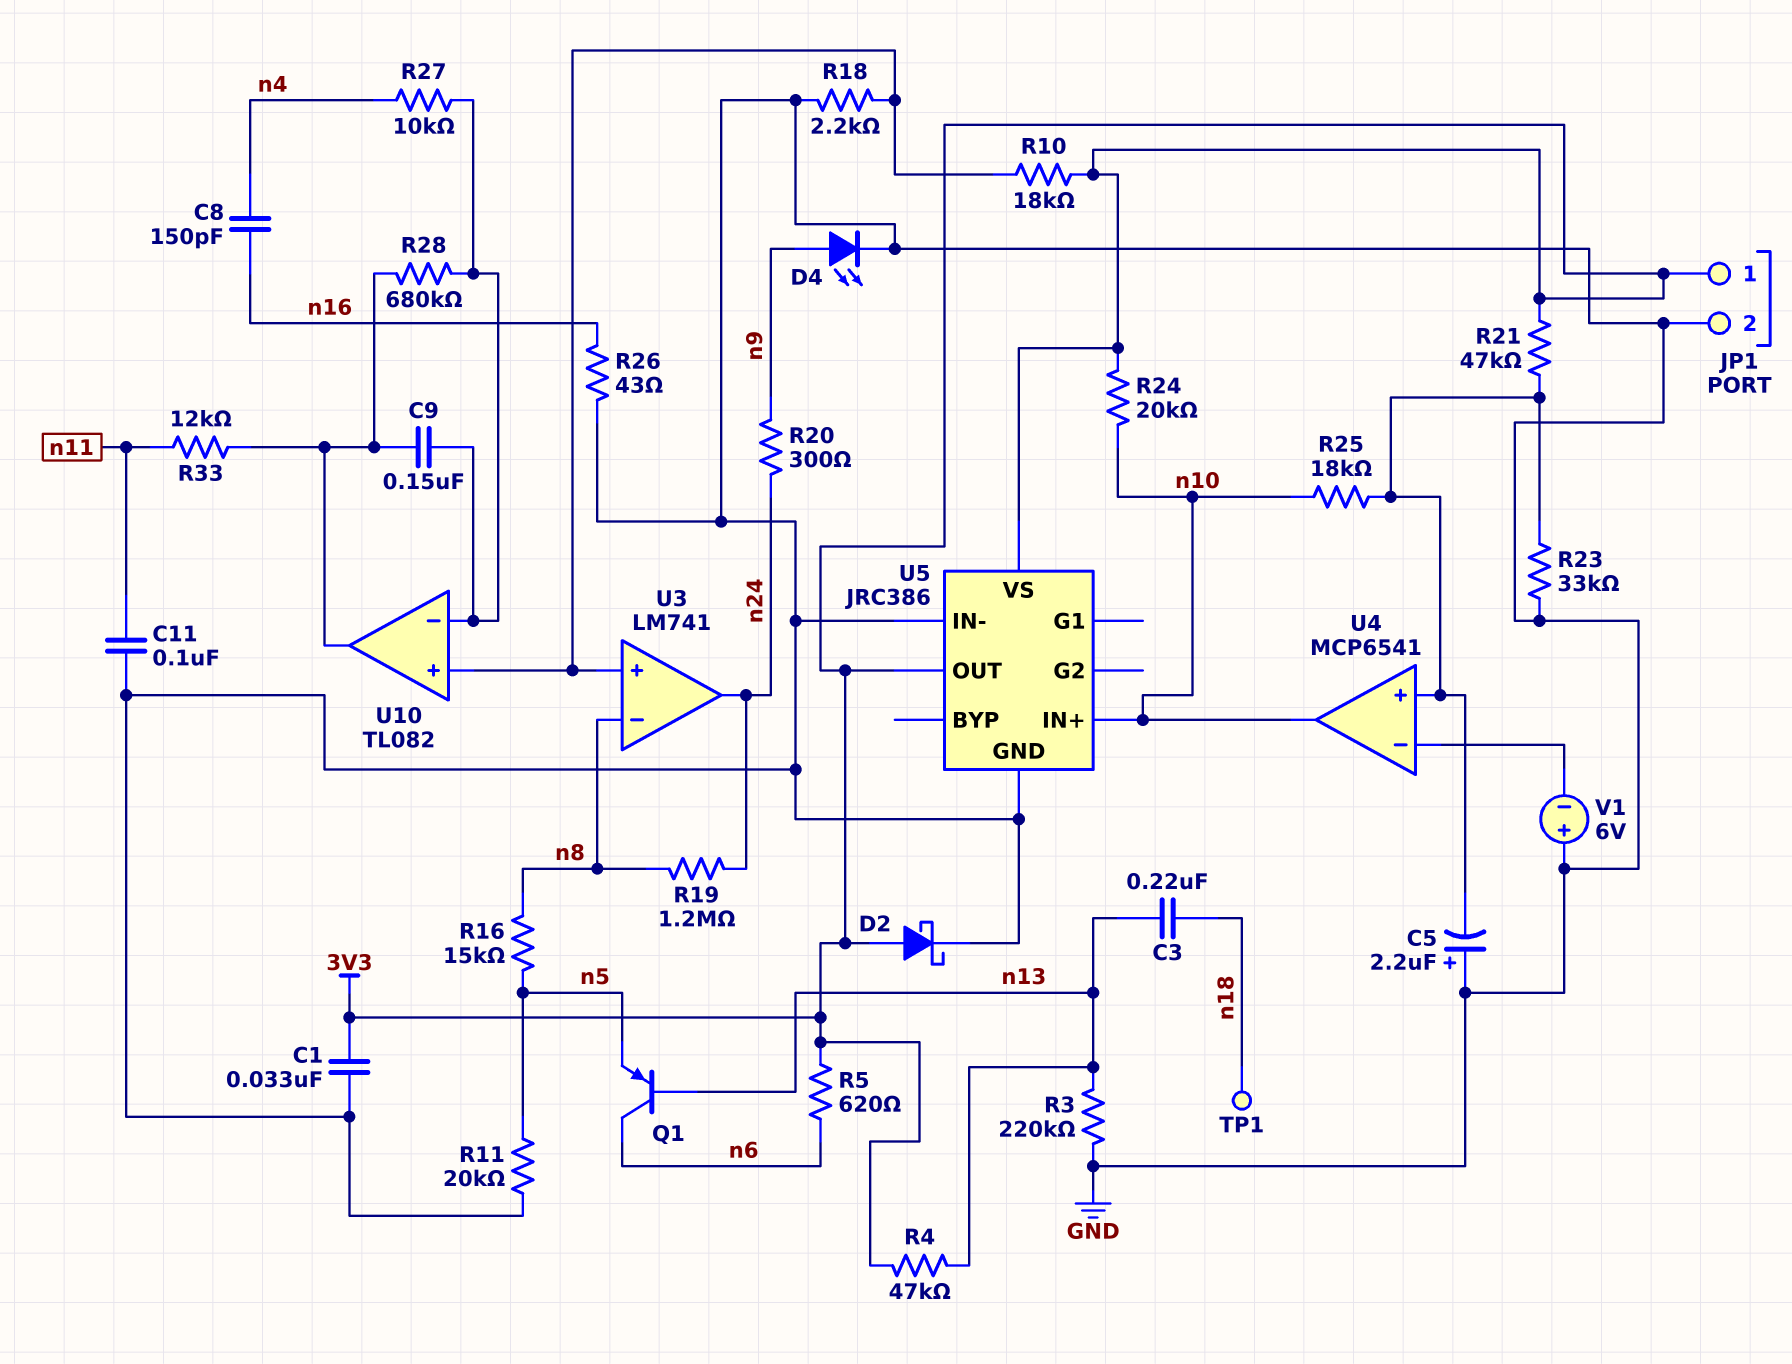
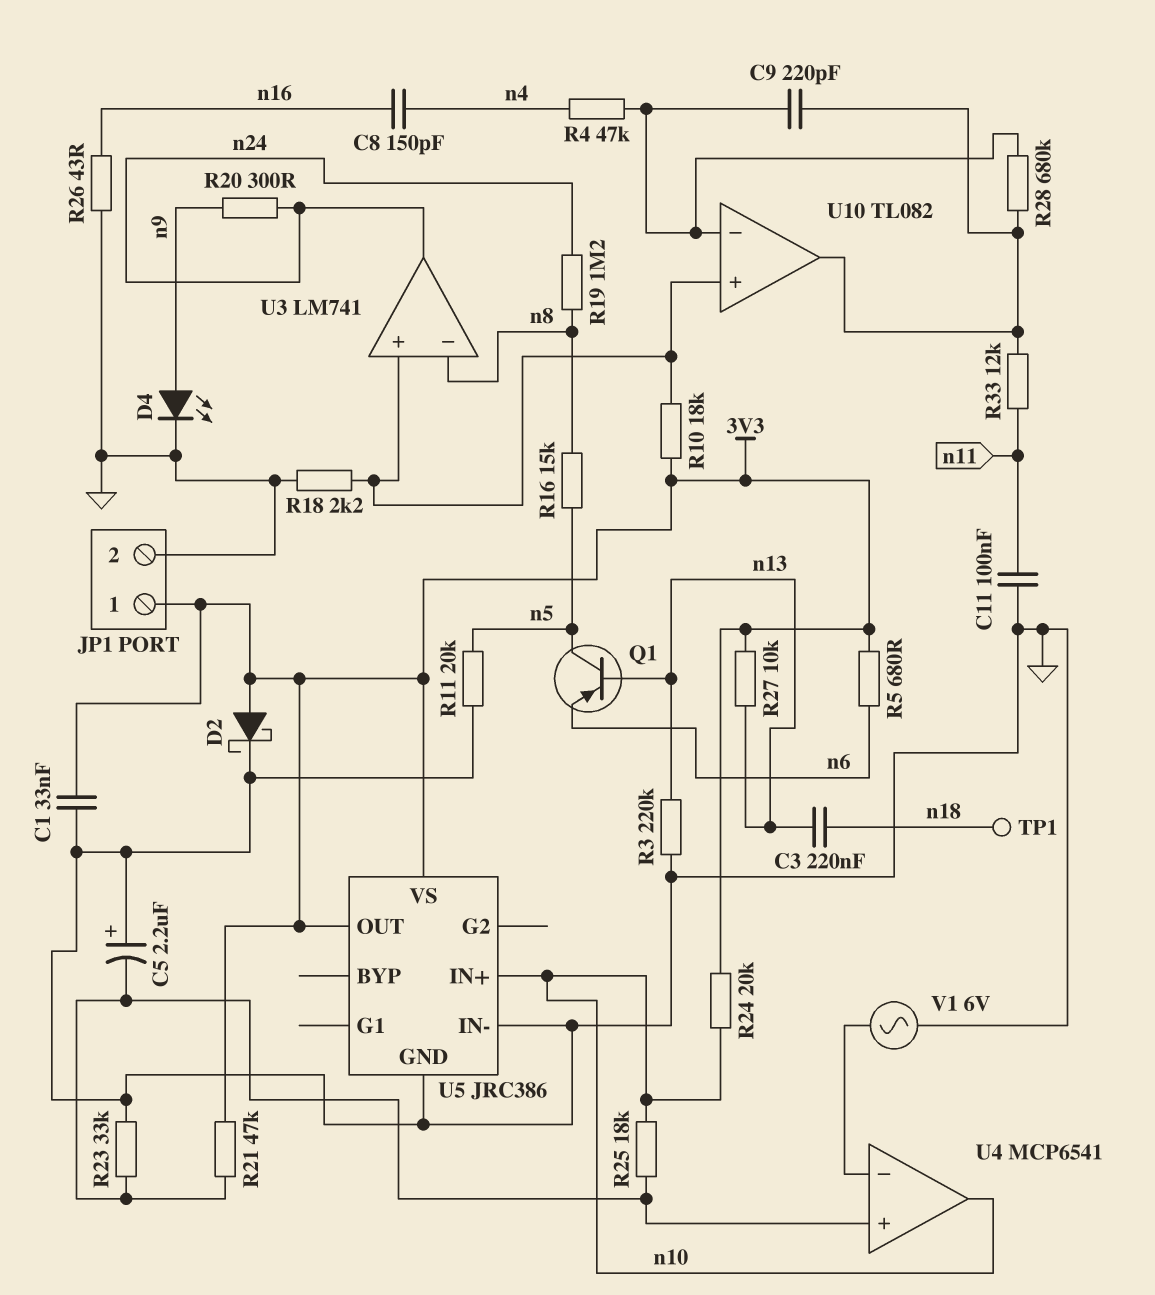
C9: 150nF (U10/in-, U10/out) -> 220pF (U10/in-, U10/out)
Q1: PNP (B n13, C n6, E n5) -> PNP (B n13, C n5, E n6)
R4: 47k (3V3, n13) -> 47k (U10/in-, n4)
R5: 620 (3V3, n6) -> 680 (3V3, n6)
R27: 10k (U10/in-, n4) -> 10k (3V3, n13)
V1: 6V (plus GND, minus U4/in-) -> AC 6V (GND, U4/in-)

